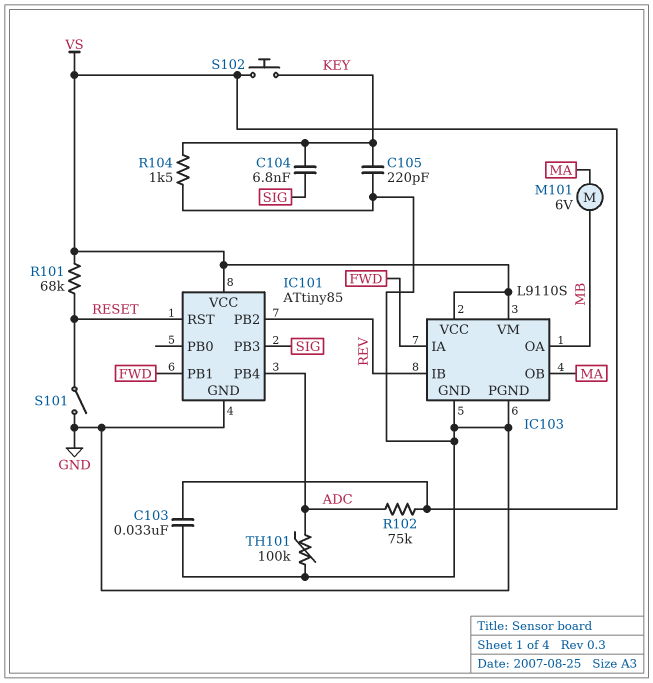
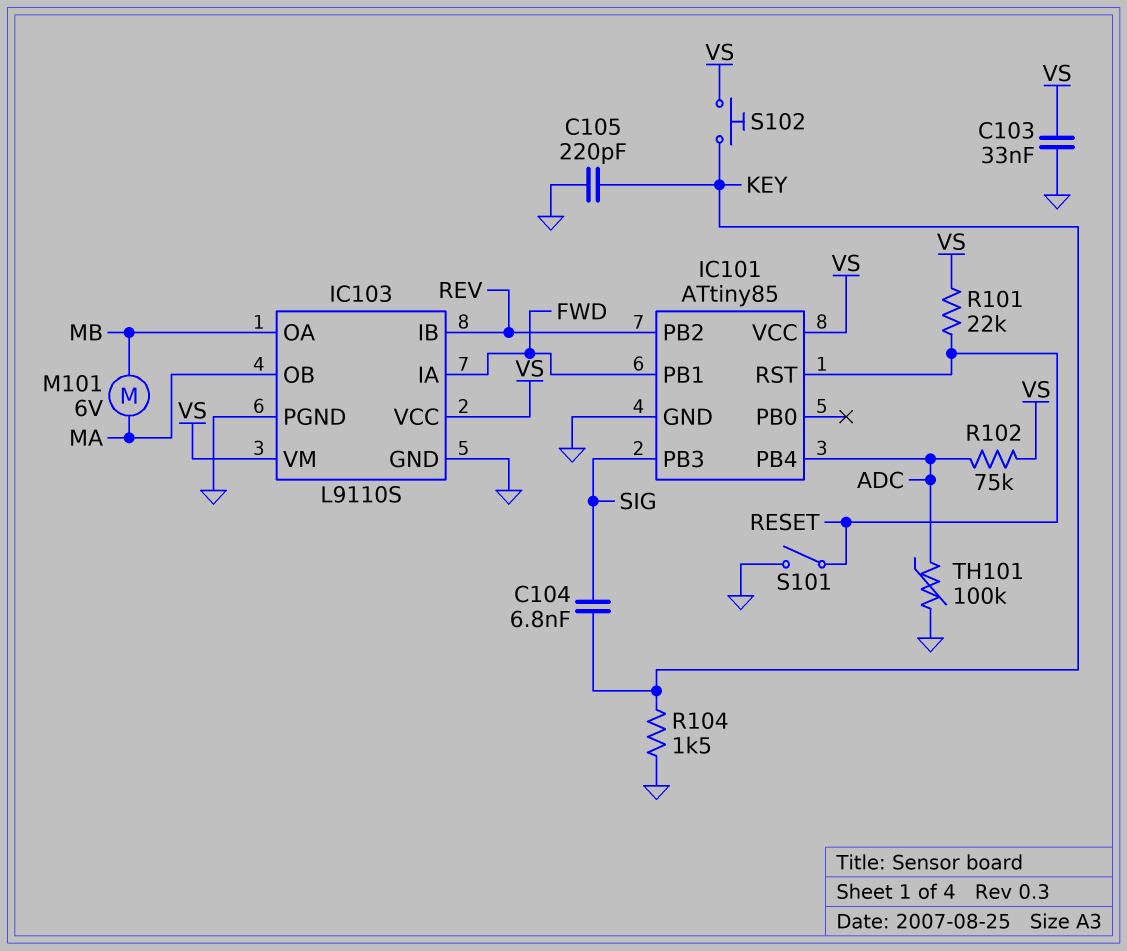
R101: 68k (RESET, VS) -> 22k (RESET, VS)

